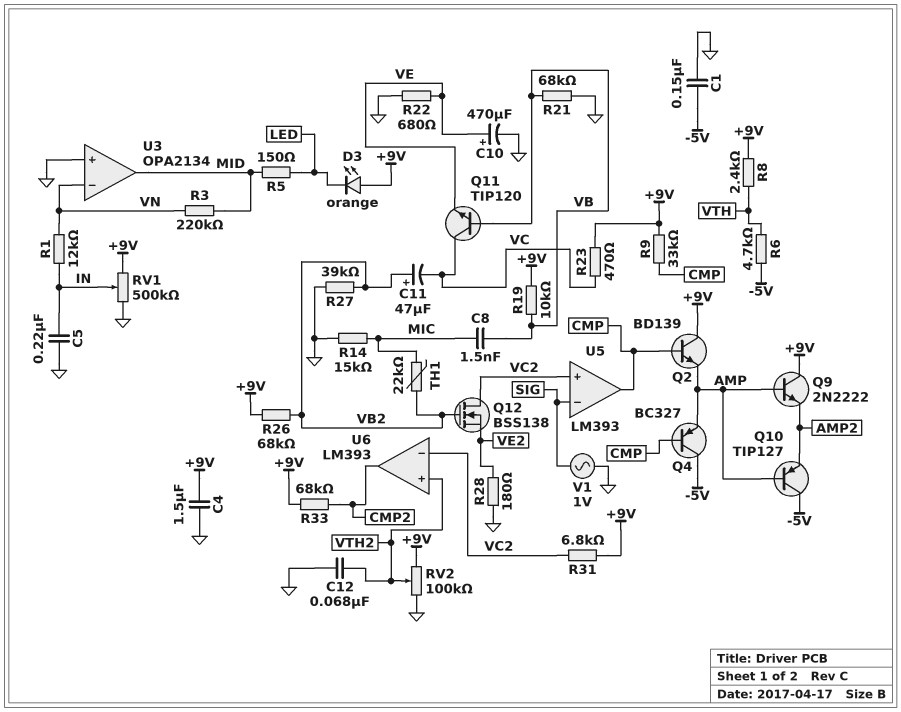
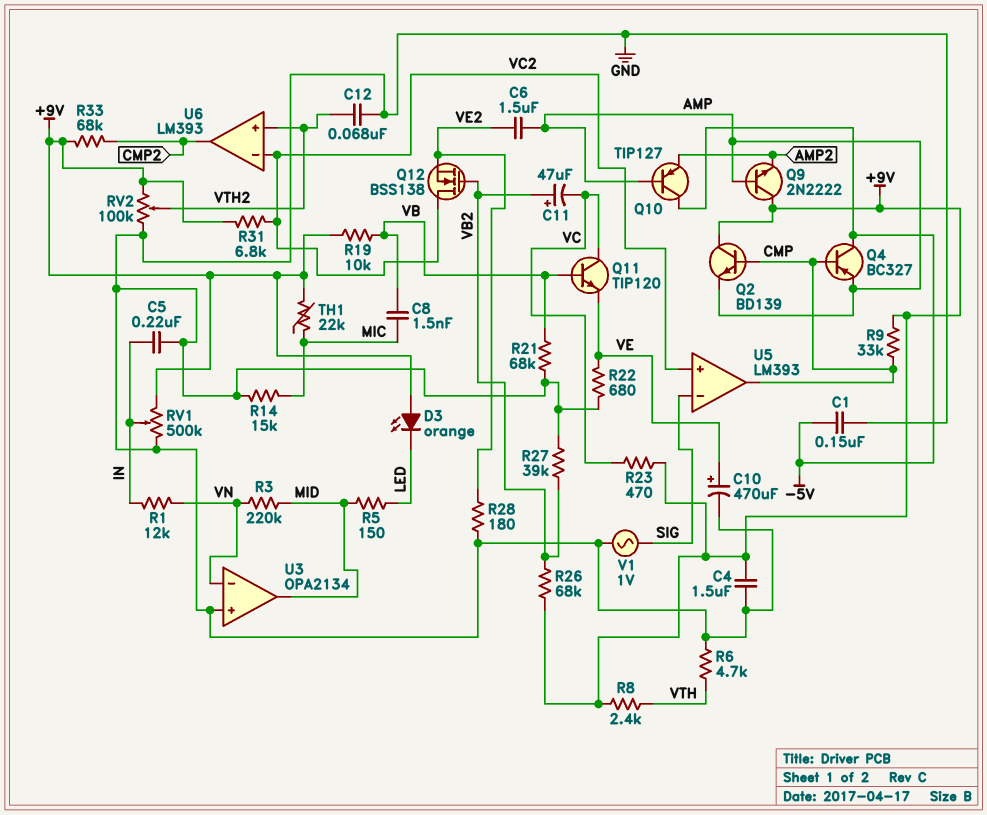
C6: none -> 1.5uF (AMP, VE2)
R6: 4.7k (-5V, VTH) -> 4.7k (GND, VTH)
TH1: 22k (MIC, VB2) -> 22k (+9V, MIC)

